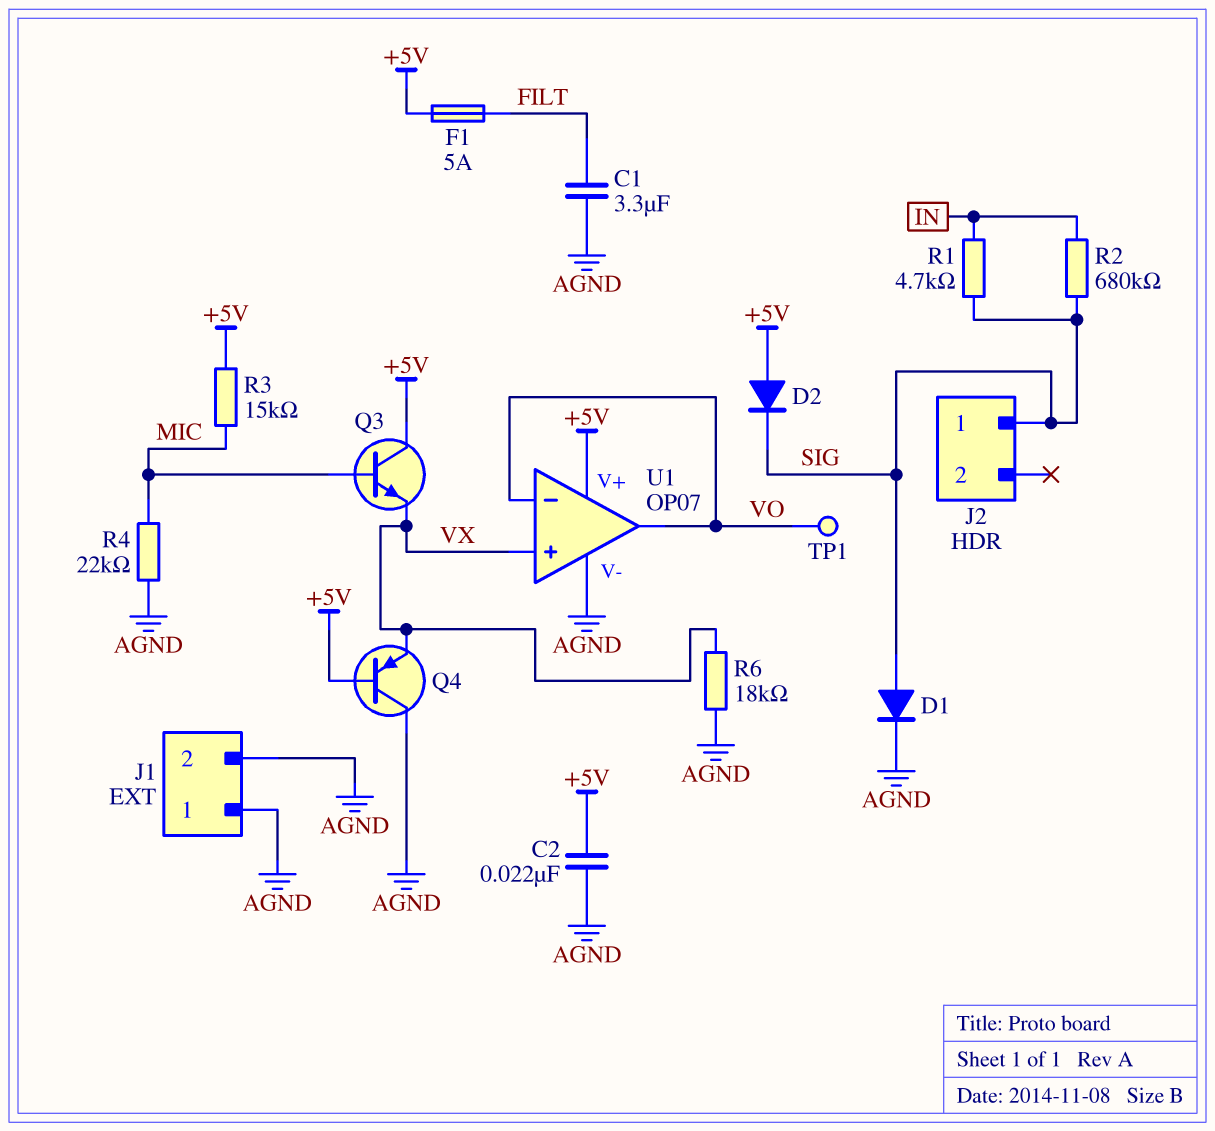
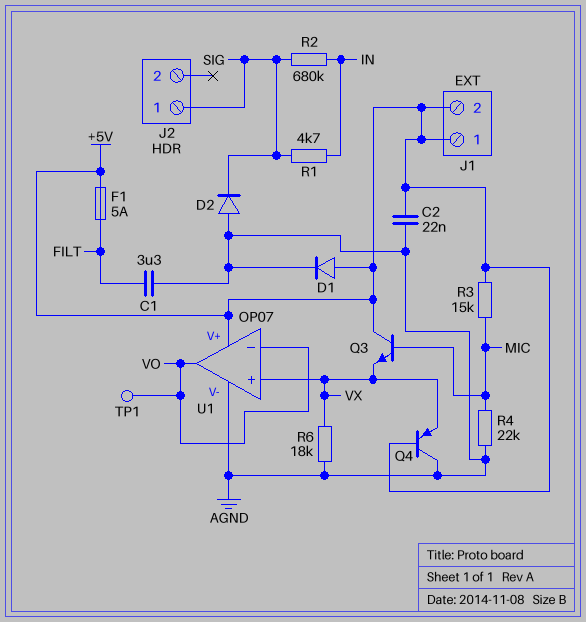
D1: diode (A SIG, K AGND) -> diode (A +5V, K AGND)
D2: diode (A +5V, K SIG) -> diode (A AGND, K SIG)
J1 pin 1: AGND -> +5V
J1 pin 2: AGND -> +5V

